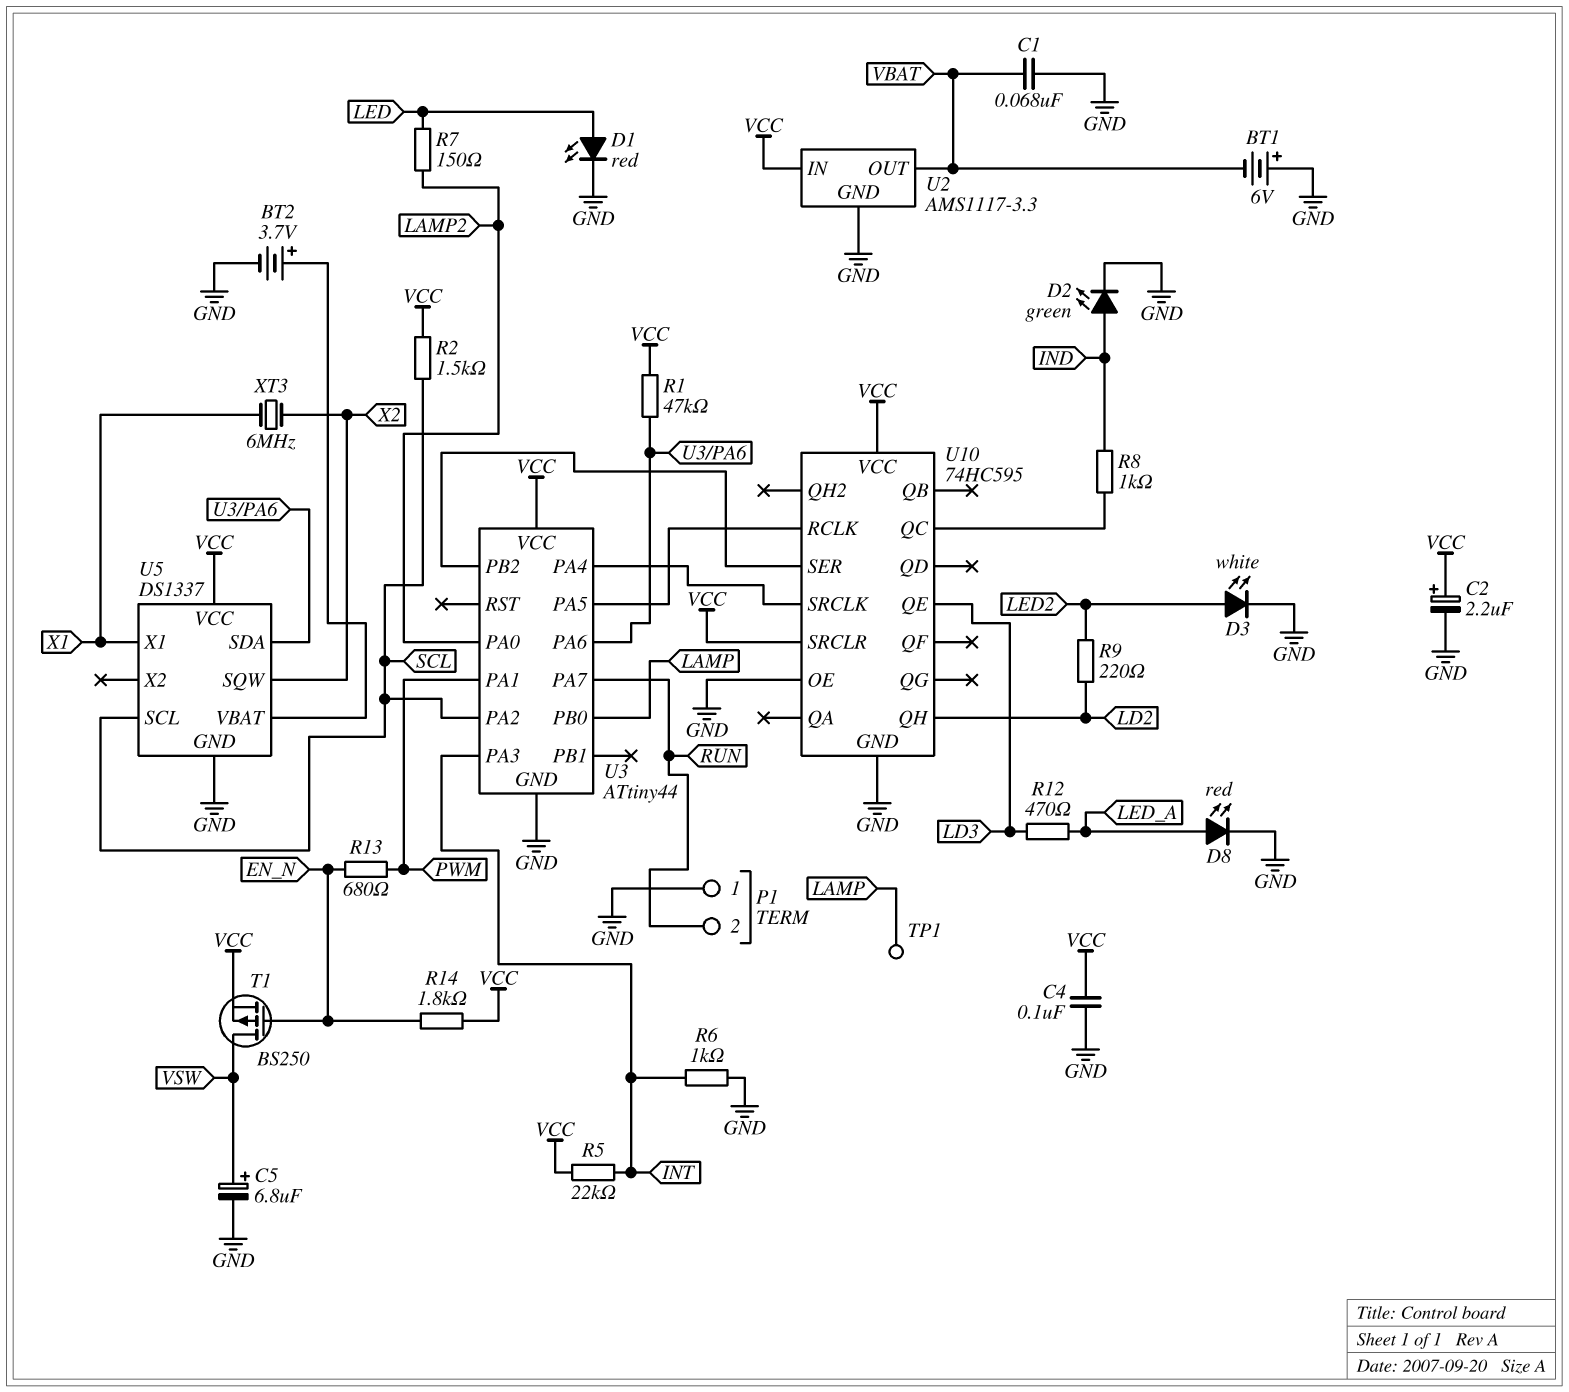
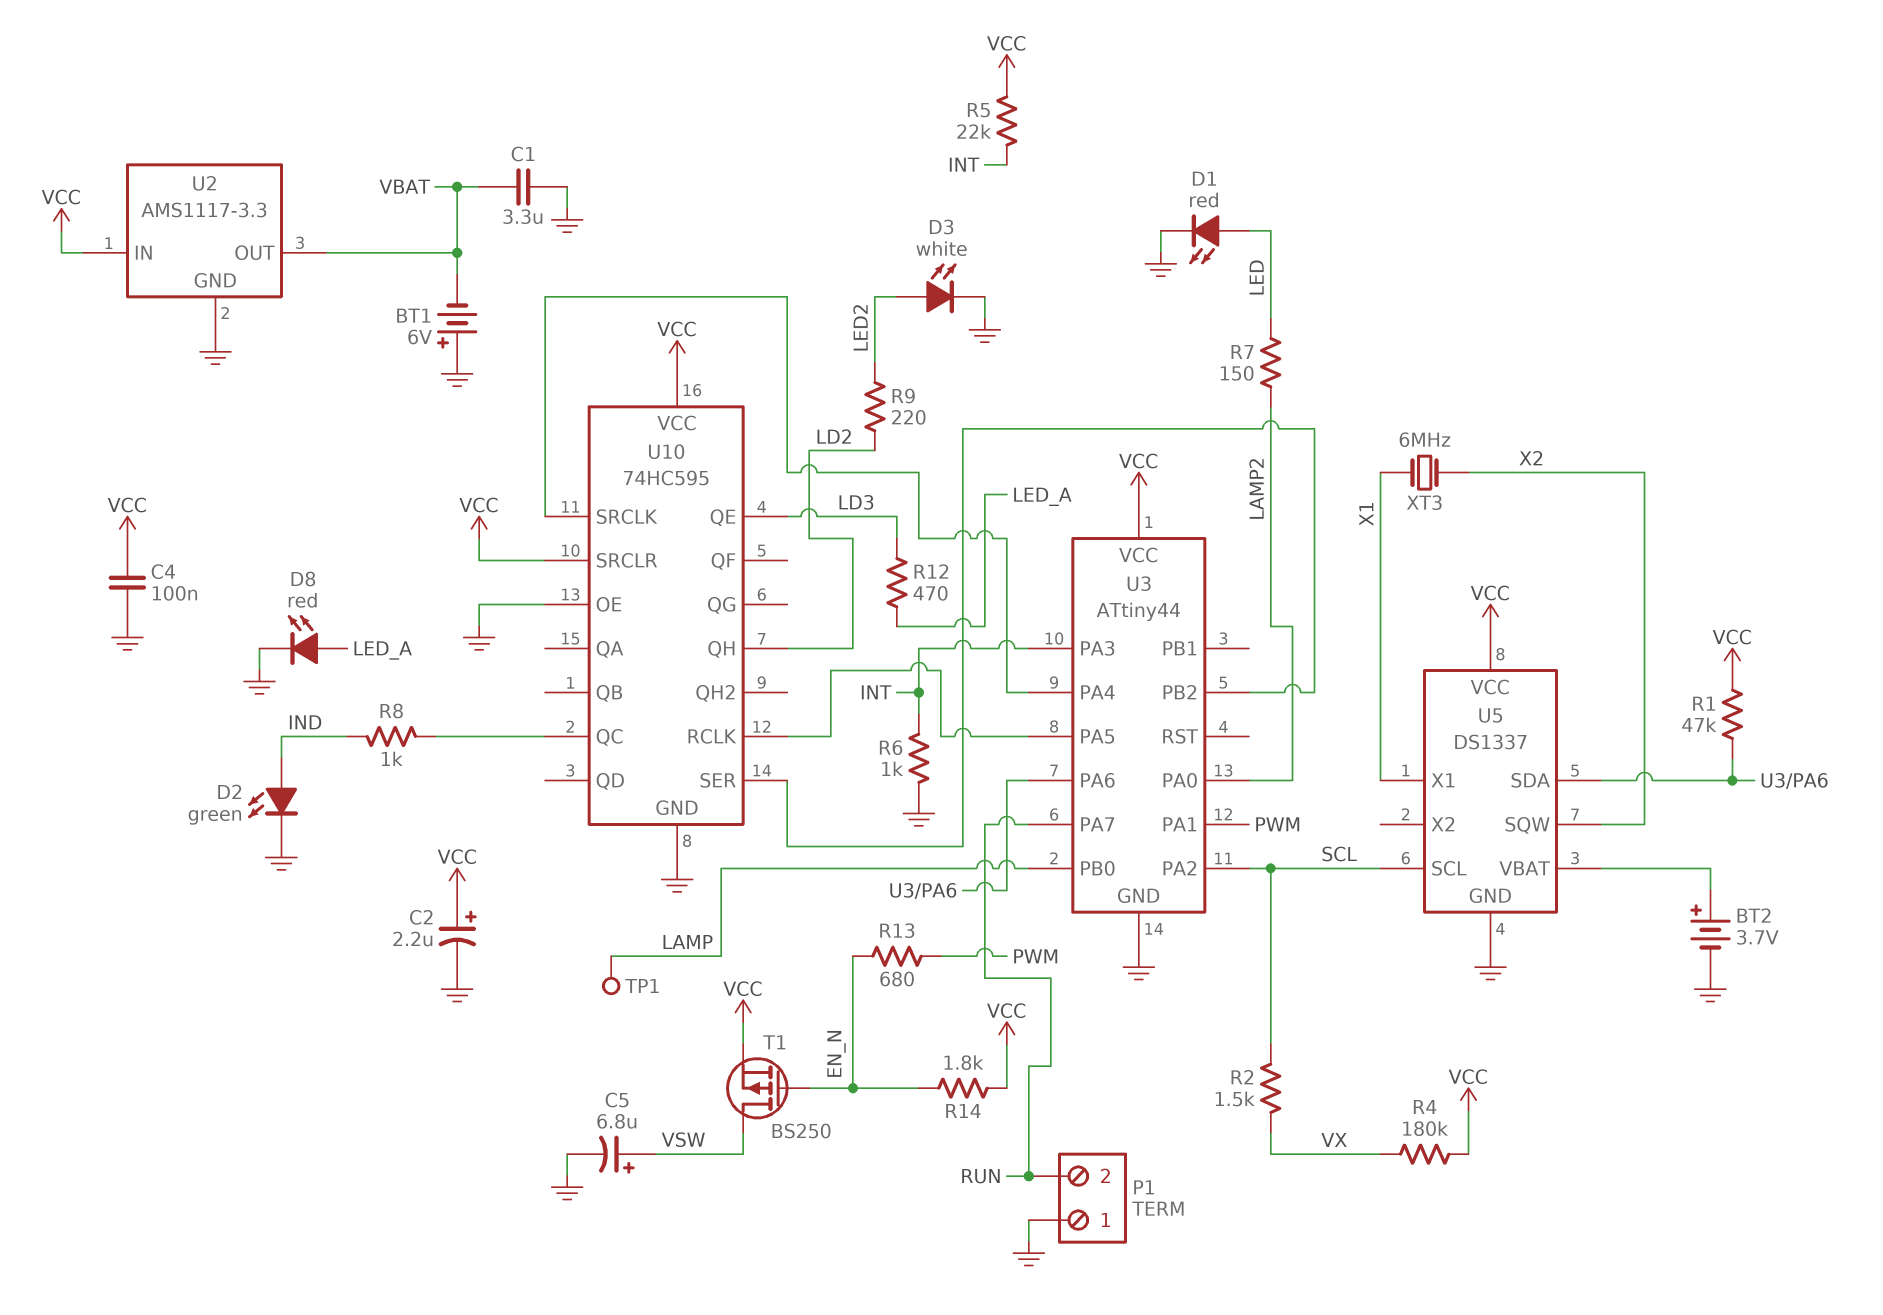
C1: 68nF (GND, VBAT) -> 3.3uF (GND, VBAT)
R2: 1.5k (SCL, VCC) -> 1.5k (SCL, VX)
R4: none -> 180k (VCC, VX)

